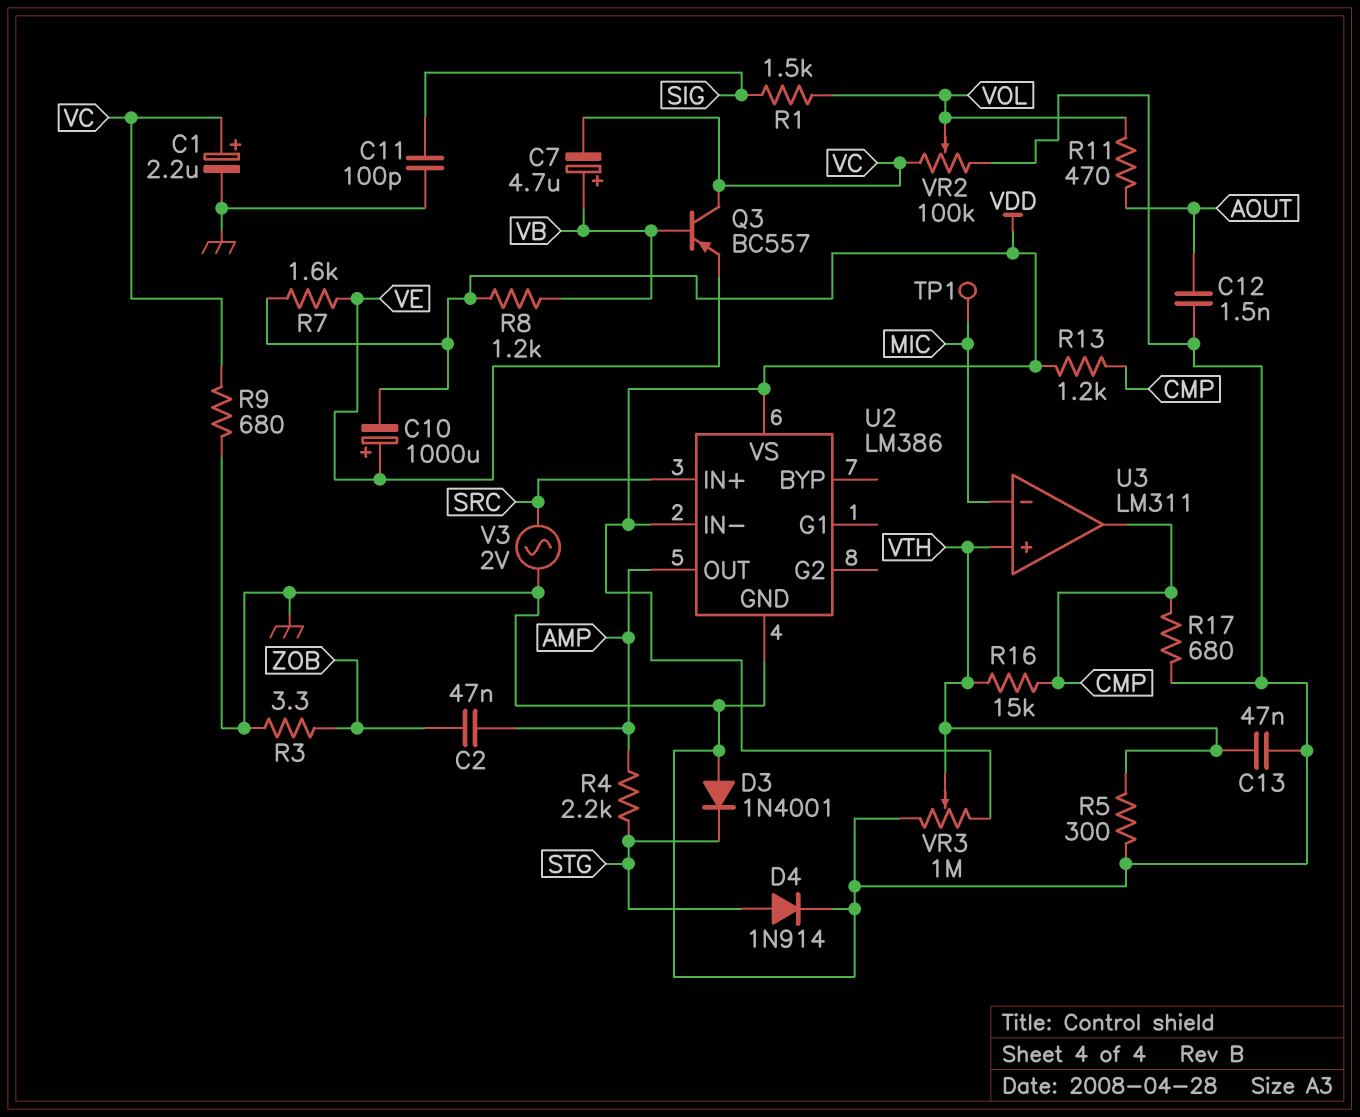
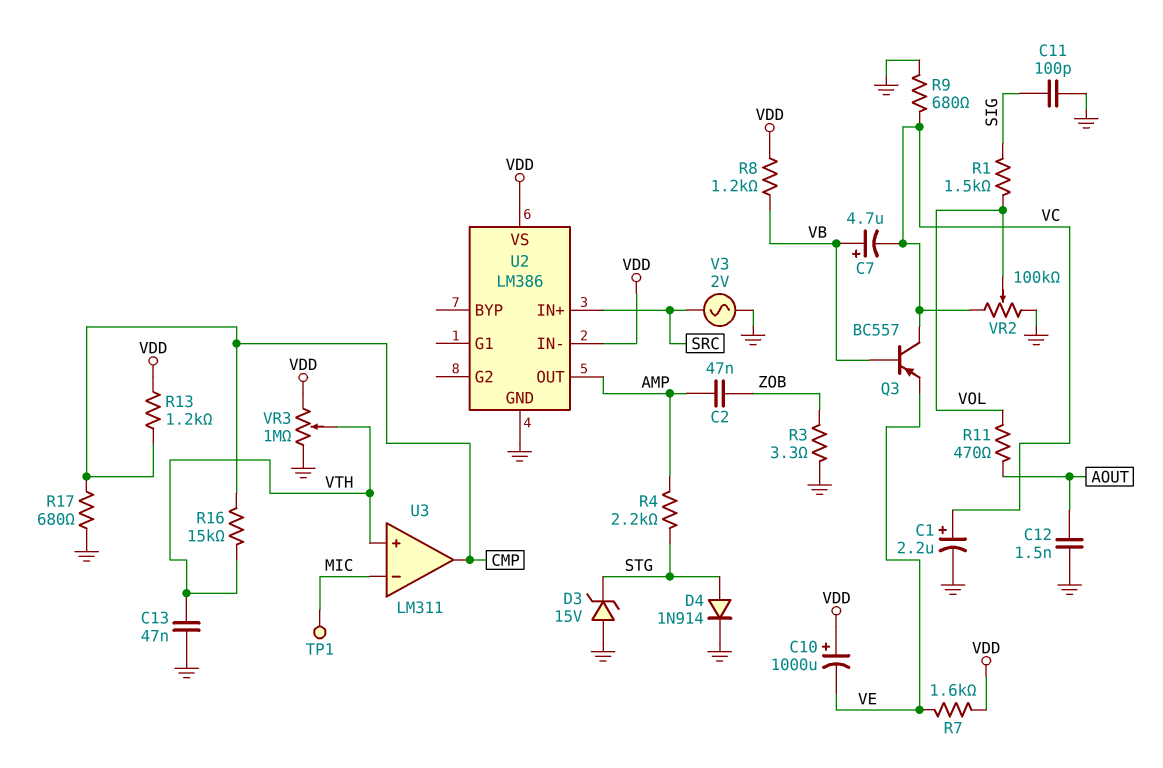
C10: 1000uF (plus VE, minus VDD) -> 1000uF (plus VDD, minus VE)
D3: diode 1N4001 (A GND, K STG) -> zener 15V (A GND, K STG)
R5: 300 (GND, VTH) -> none

